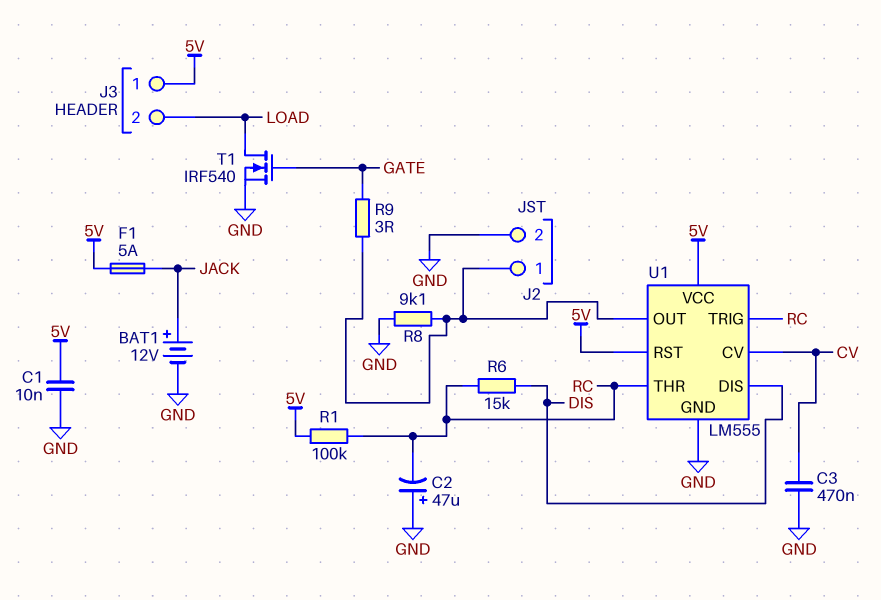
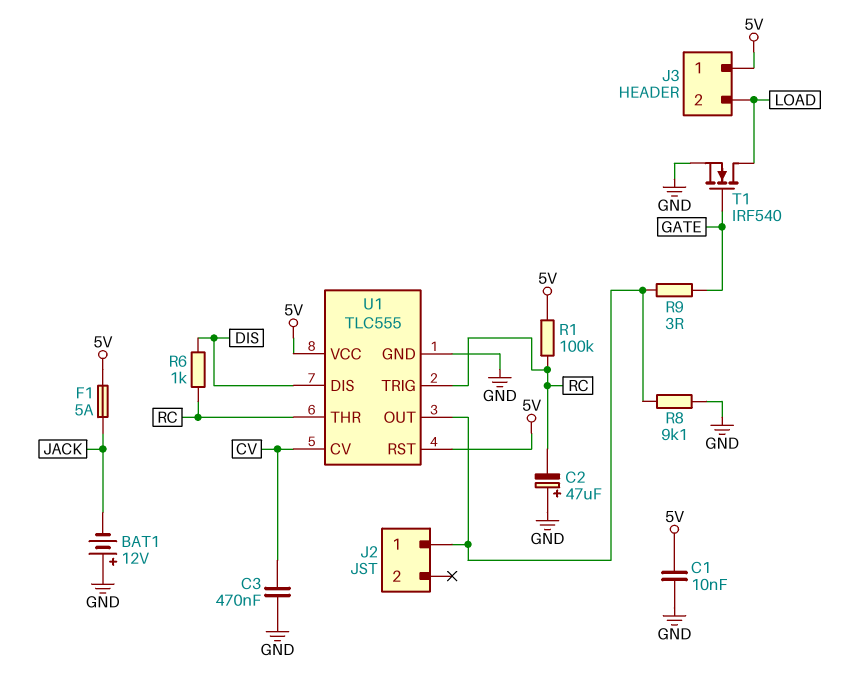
BAT1: 12V (plus JACK, minus GND) -> 12V (plus GND, minus JACK)
J2 pin 2: GND -> none
R6: 15k (DIS, RC) -> 1k (DIS, RC)
U1: LM555 -> TLC555

